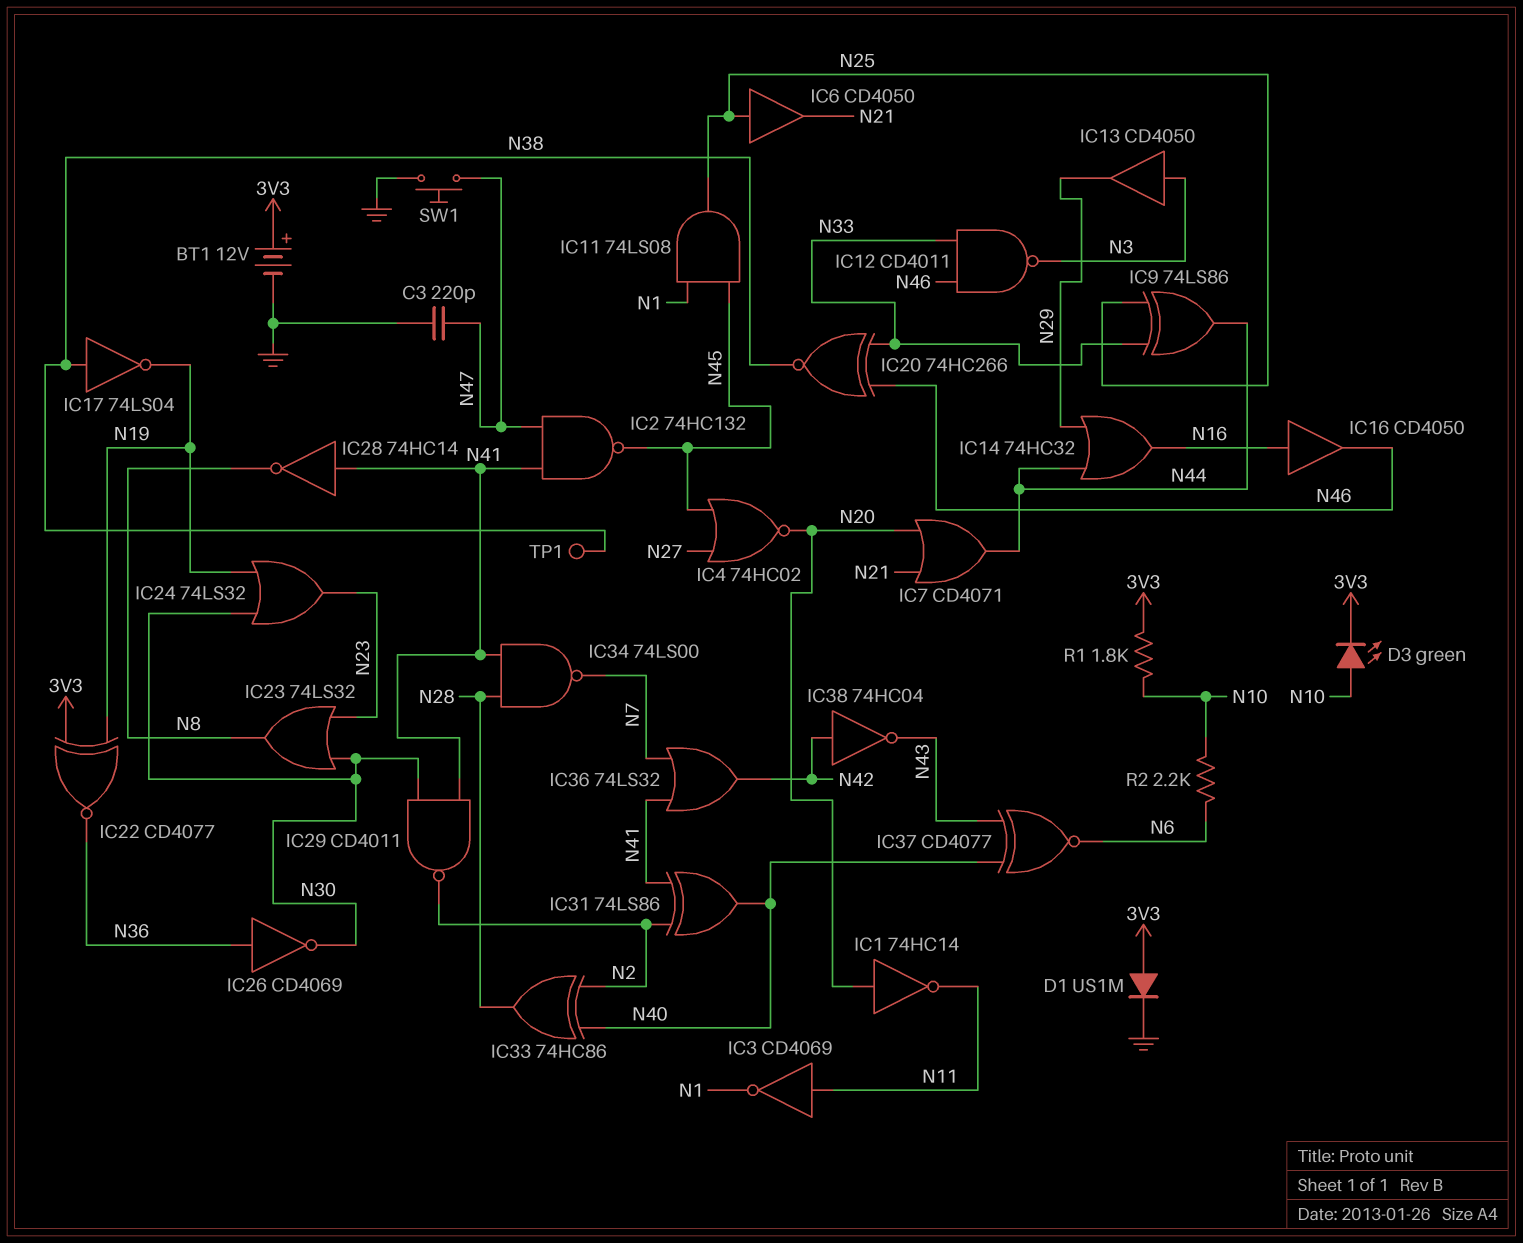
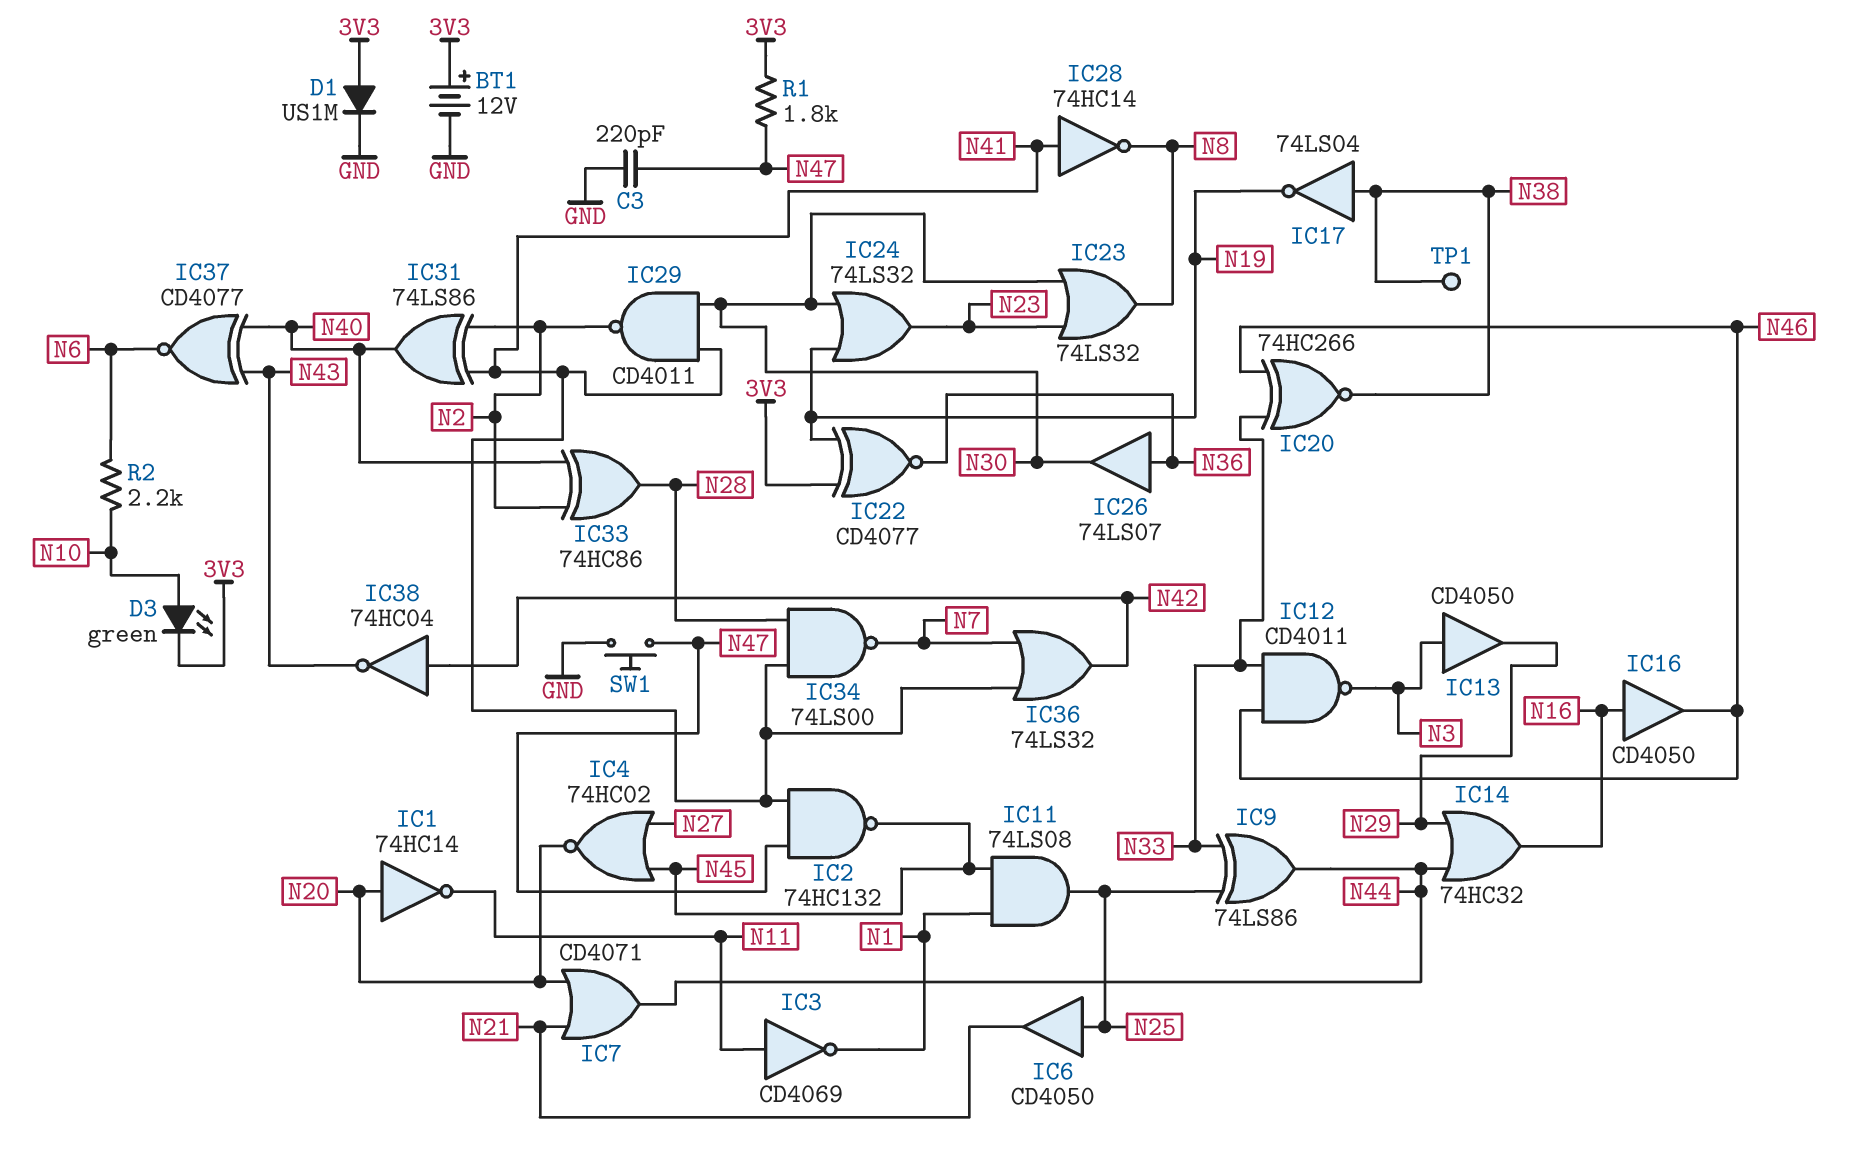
IC26: NOT CD4069 (in N36, out N30) -> buffer 74LS07 (in N36, out N30)
R1: 1.8k (3V3, N10) -> 1.8k (3V3, N47)

